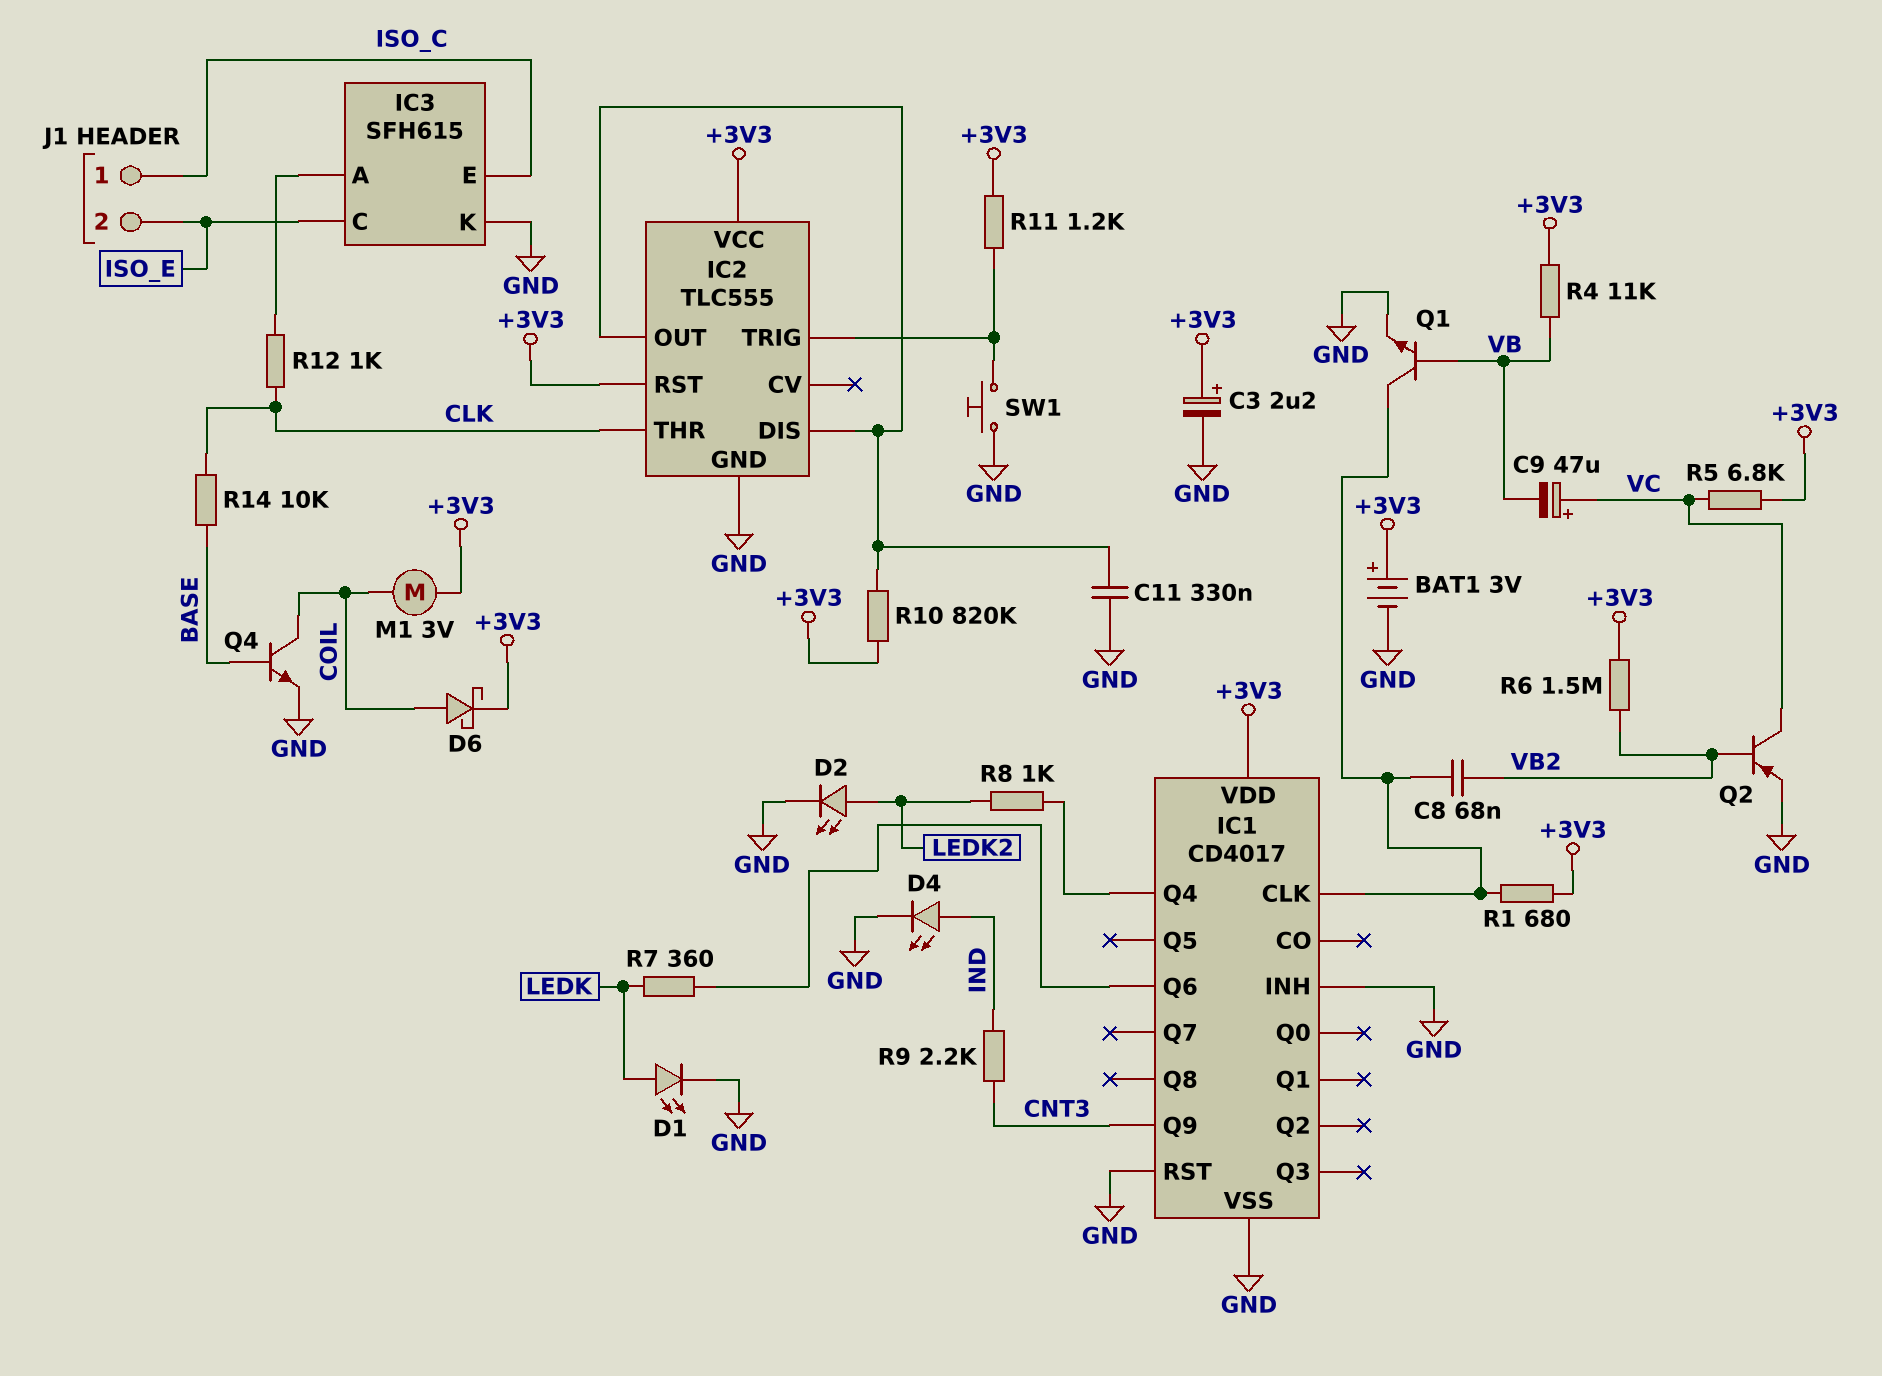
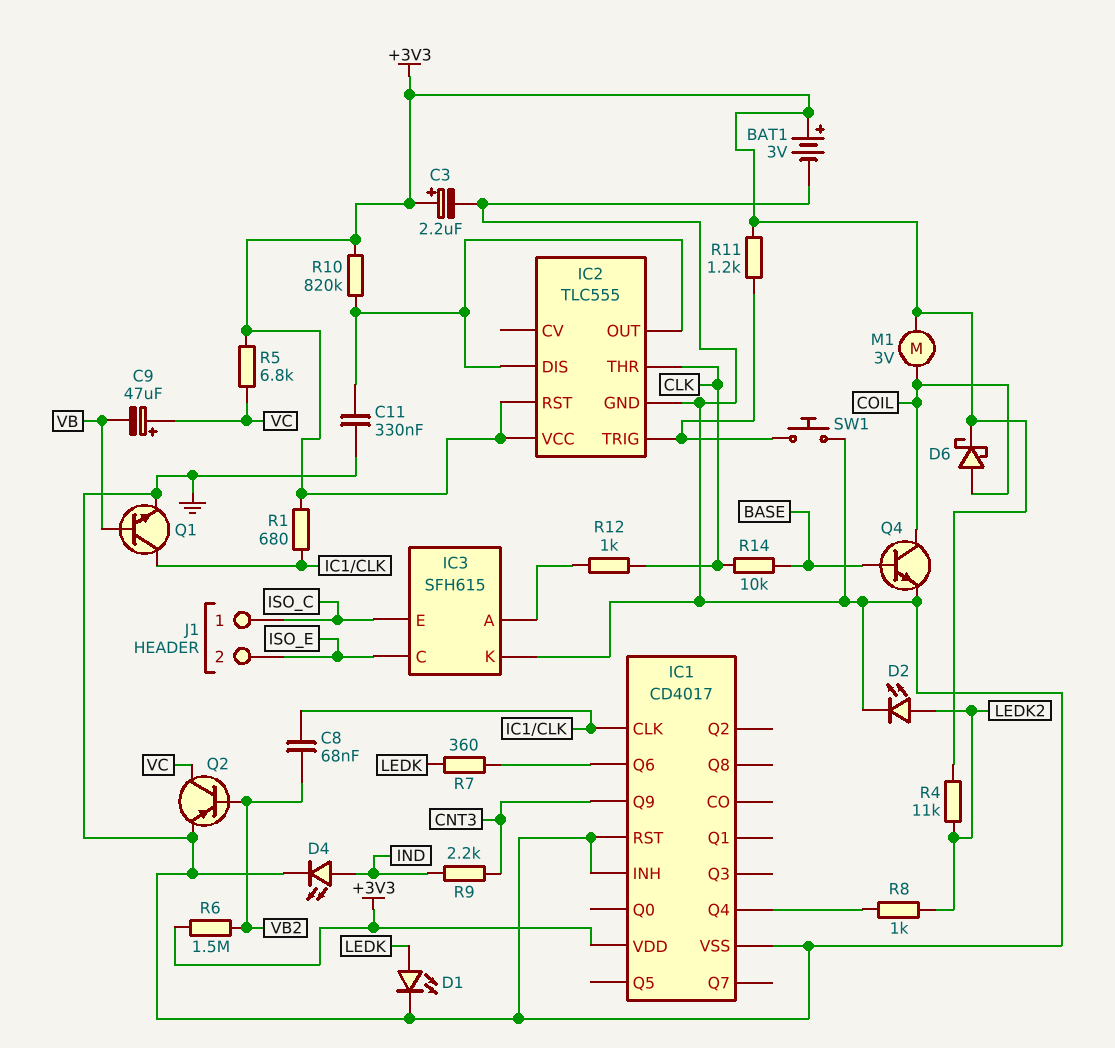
R4: 11k (+3V3, VB) -> 11k (+3V3, LEDK2)

